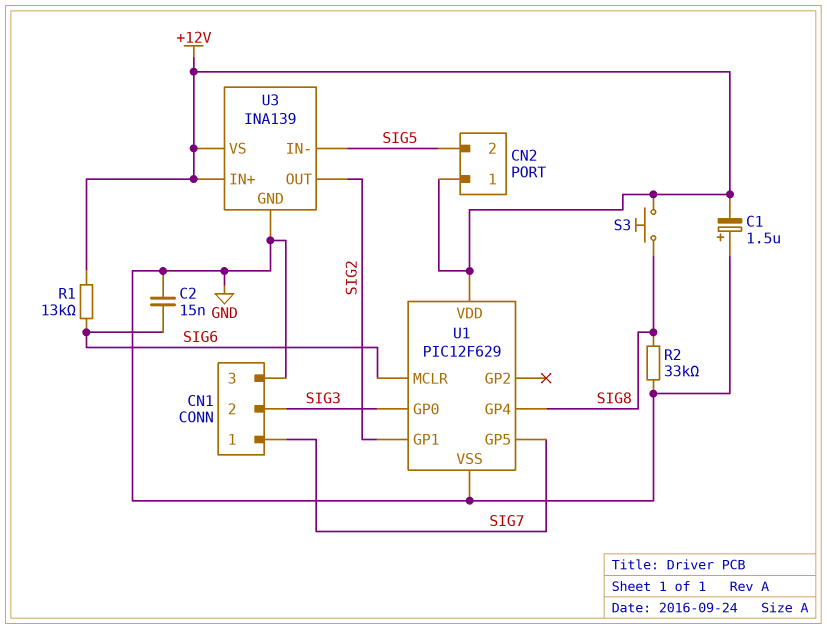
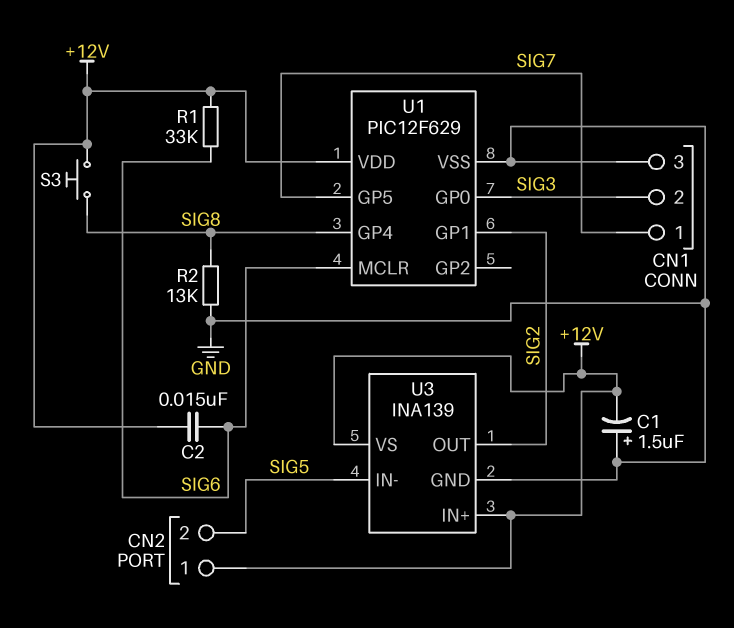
C2: 15nF (GND, SIG6) -> 15nF (+12V, SIG6)
R1: 13k (+12V, SIG6) -> 33k (+12V, SIG6)
R2: 33k (GND, SIG8) -> 13k (GND, SIG8)

